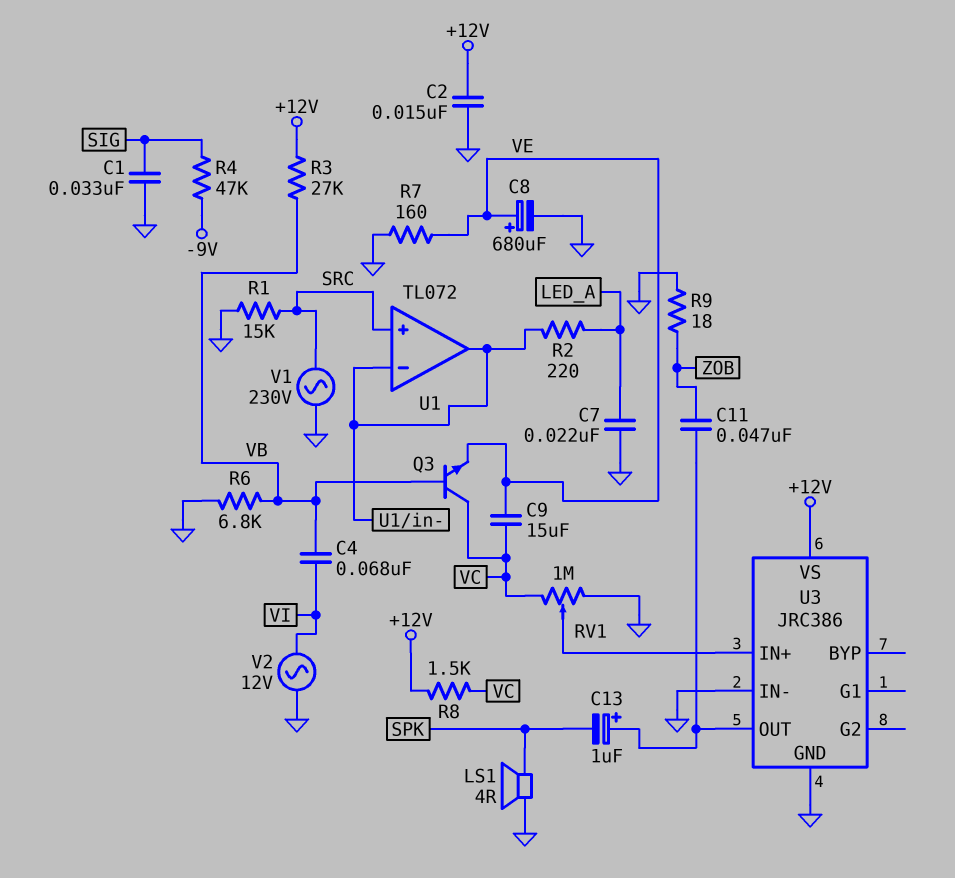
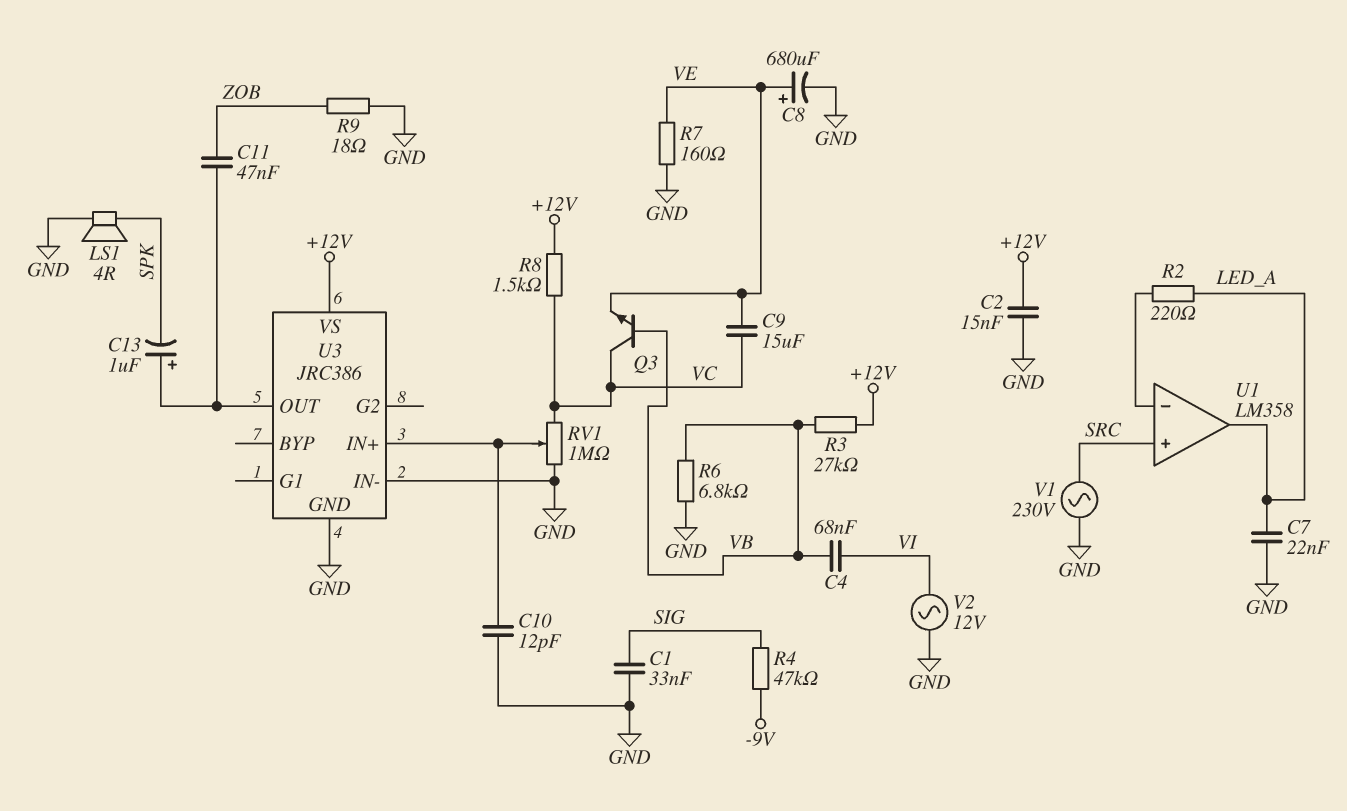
C10: none -> 12pF (GND, U3/IN+)
R1: 15k (GND, SRC) -> none
U1: TL072 -> LM358
U1 pin out: U1/in- -> LED_A

